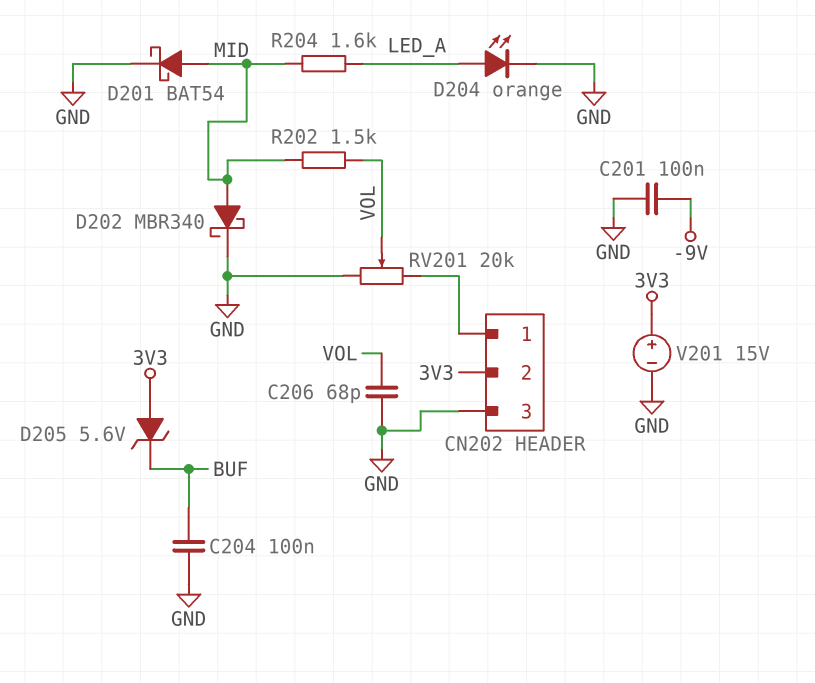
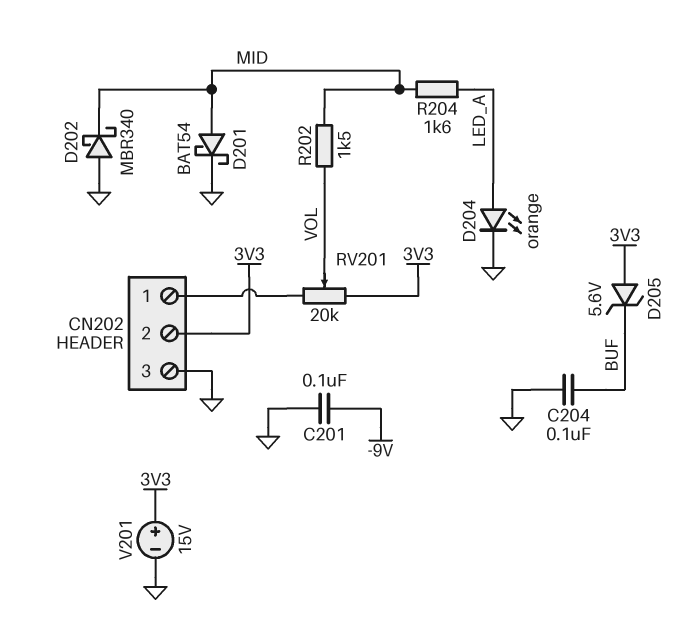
C206: 68pF (GND, VOL) -> none
D202: schottky MBR340 (A MID, K GND) -> schottky MBR340 (A GND, K MID)
RV201: 20k (CN202/1, GND, wiper VOL) -> 20k (3V3, CN202/1, wiper VOL)

